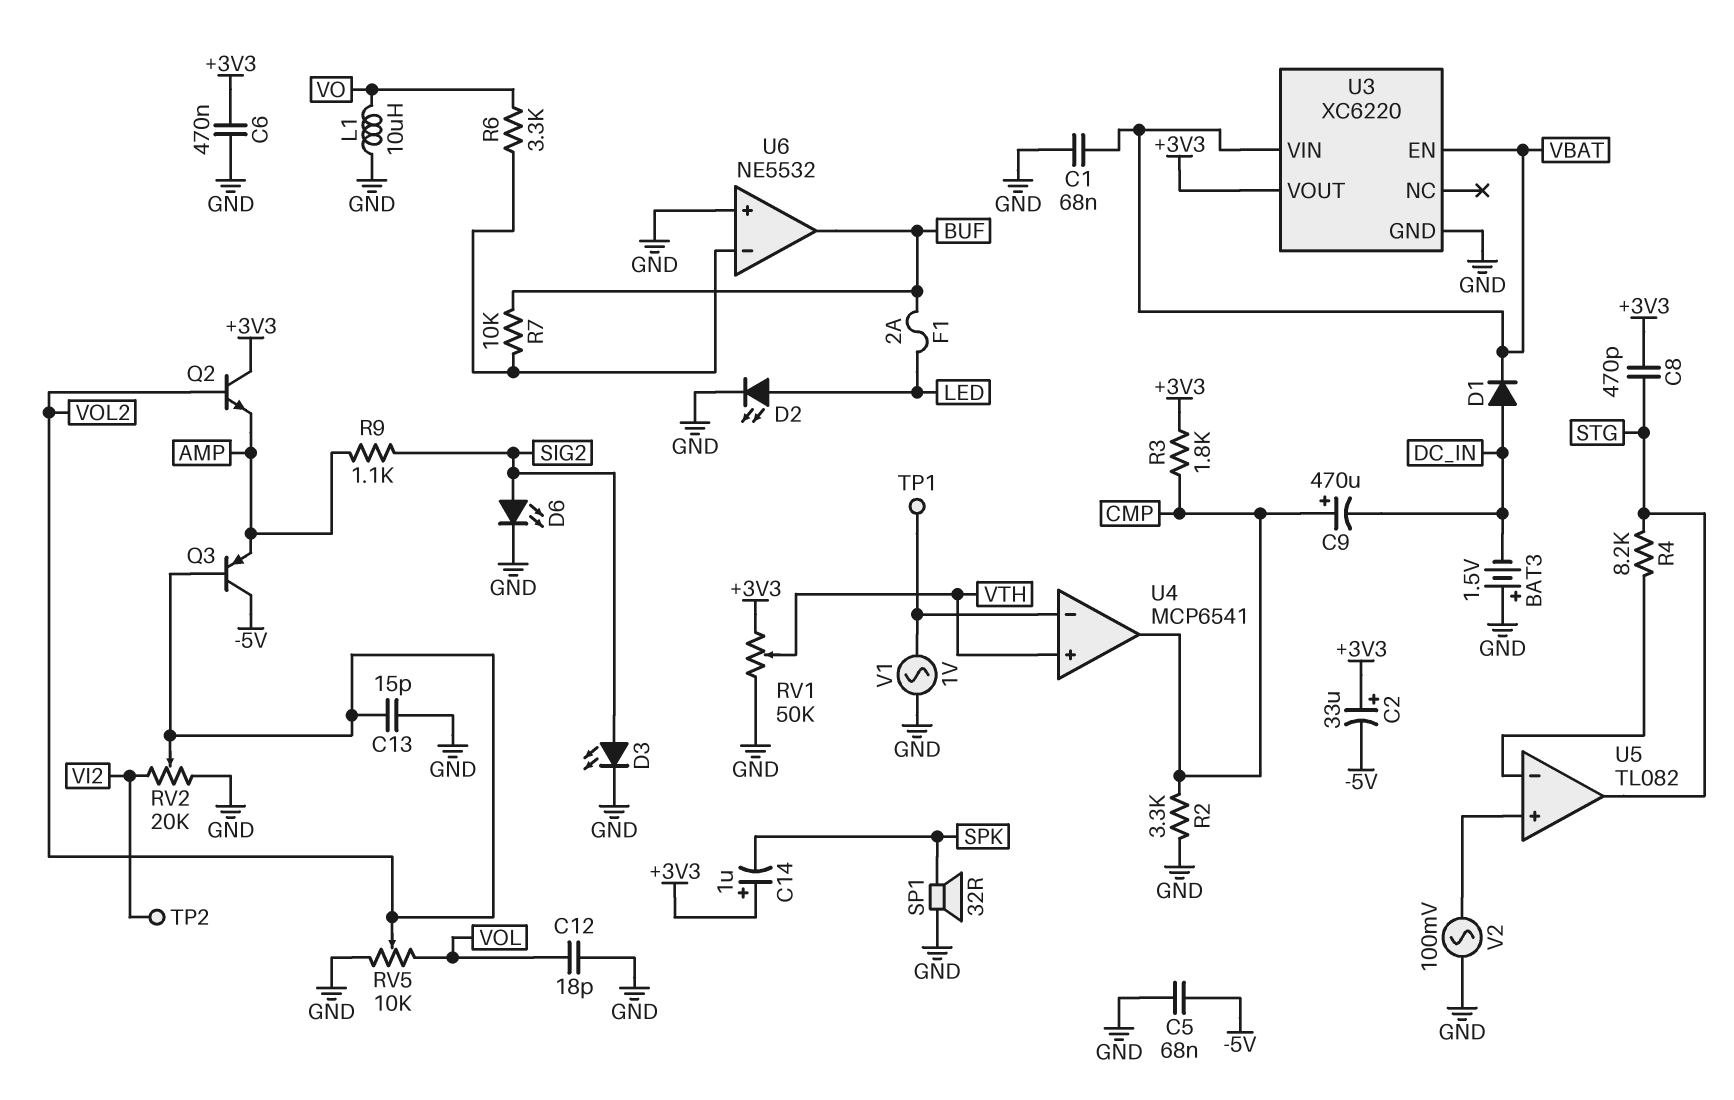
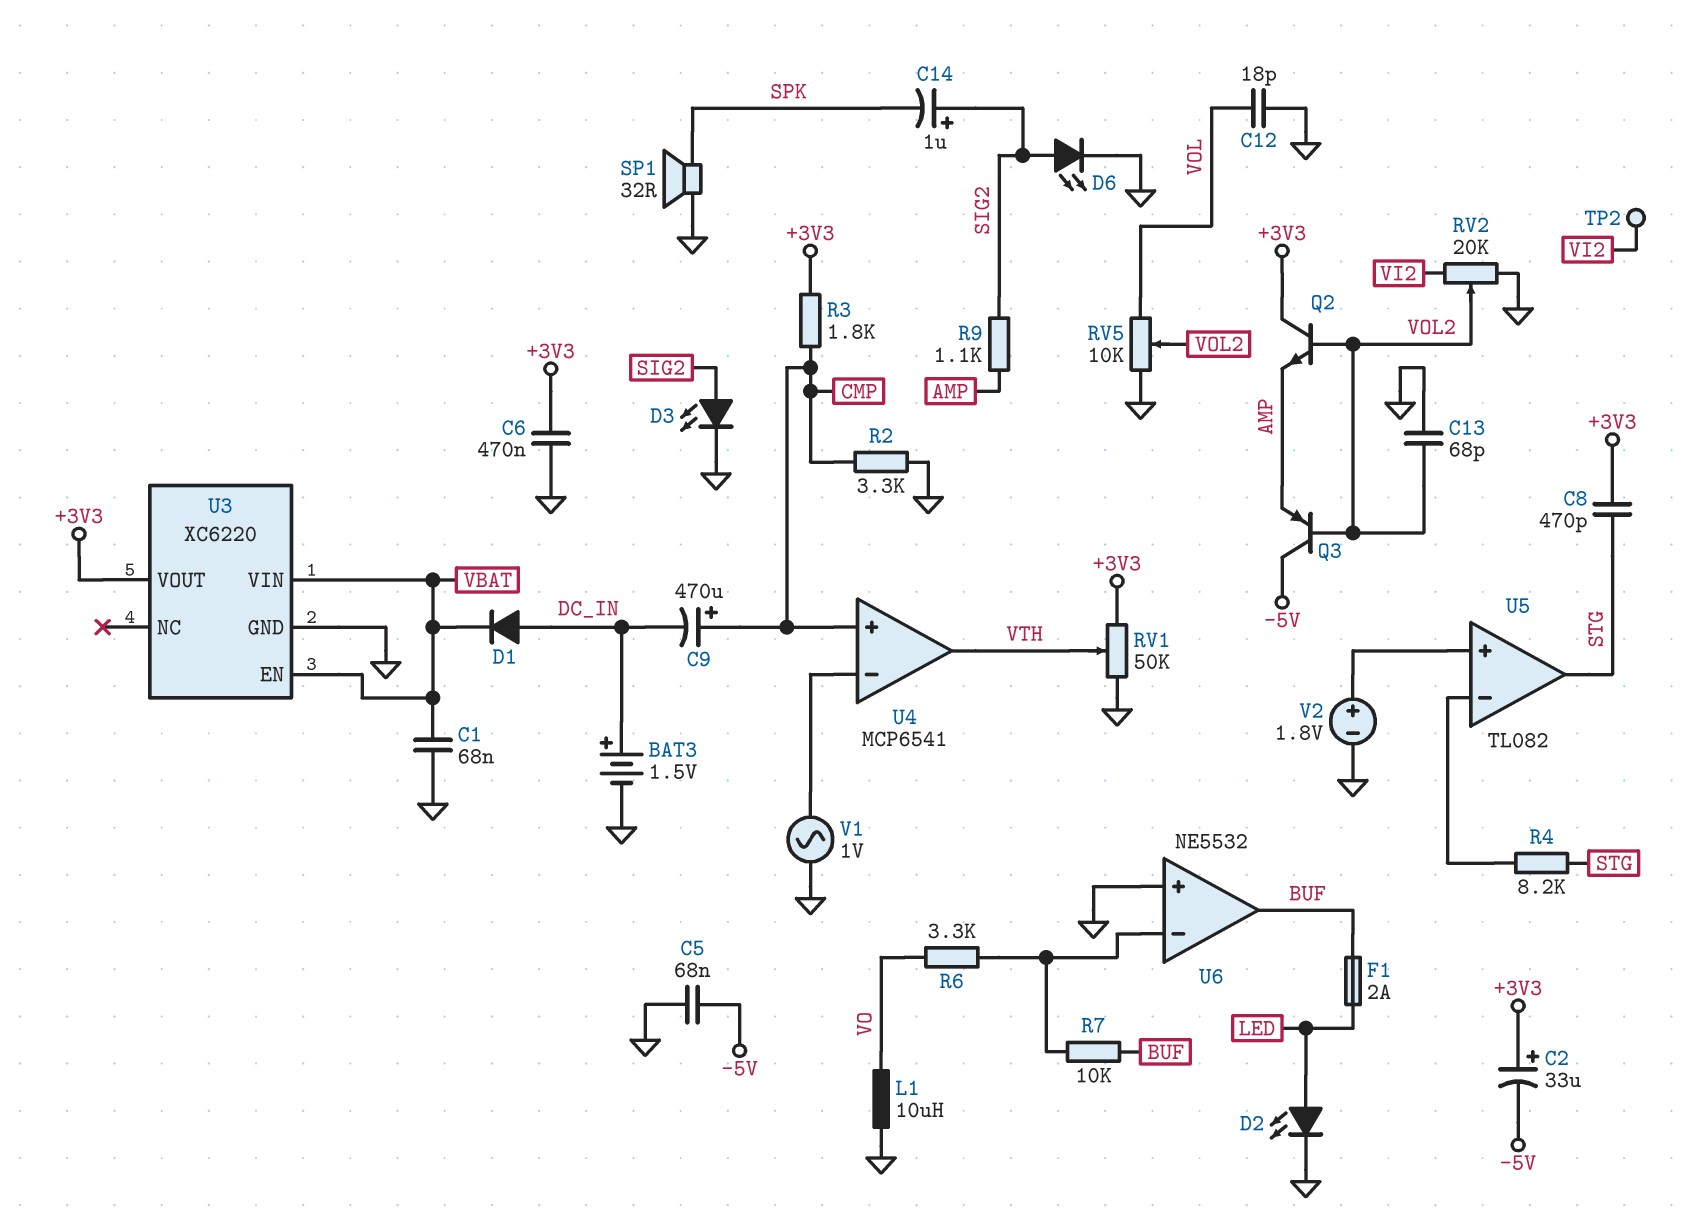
BAT3: 1.5V (plus GND, minus DC_IN) -> 1.5V (plus DC_IN, minus GND)
C13: 15pF (GND, VOL2) -> 68pF (GND, VOL2)
C14: 1uF (plus +3V3, minus SPK) -> 1uF (plus SIG2, minus SPK)
TP1: test point (U4/in-) -> none
U4 pin in+: VTH -> CMP
U4 pin out: CMP -> VTH
V2: AC 100mV (GND, U5/in+) -> 1.8V (plus U5/in+, minus GND)

